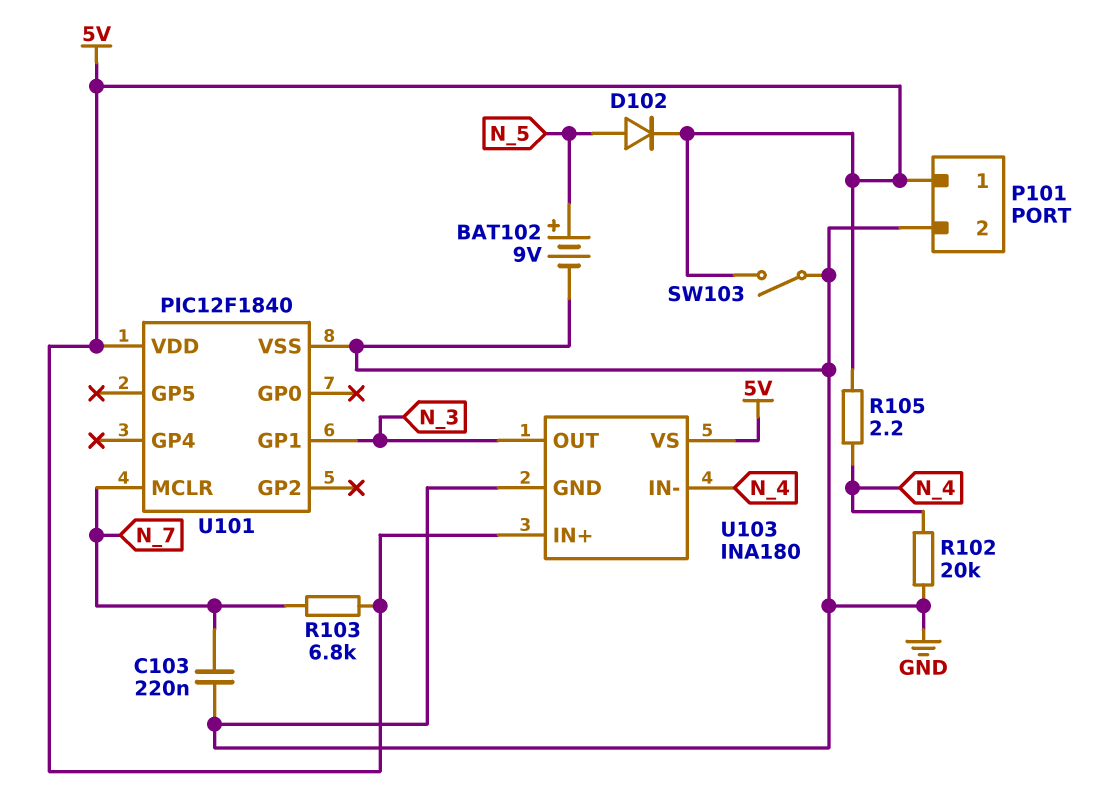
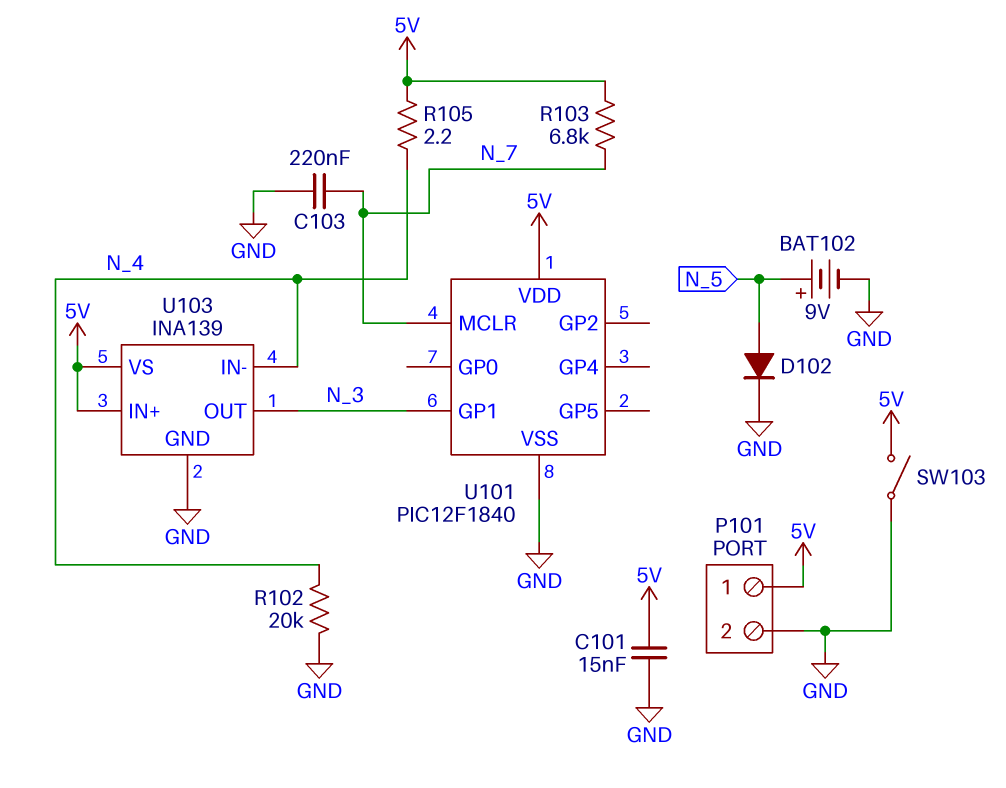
C101: none -> 15nF (5V, GND)
D102: diode (A N_5, K 5V) -> diode (A N_5, K GND)
U103: INA180 -> INA139

